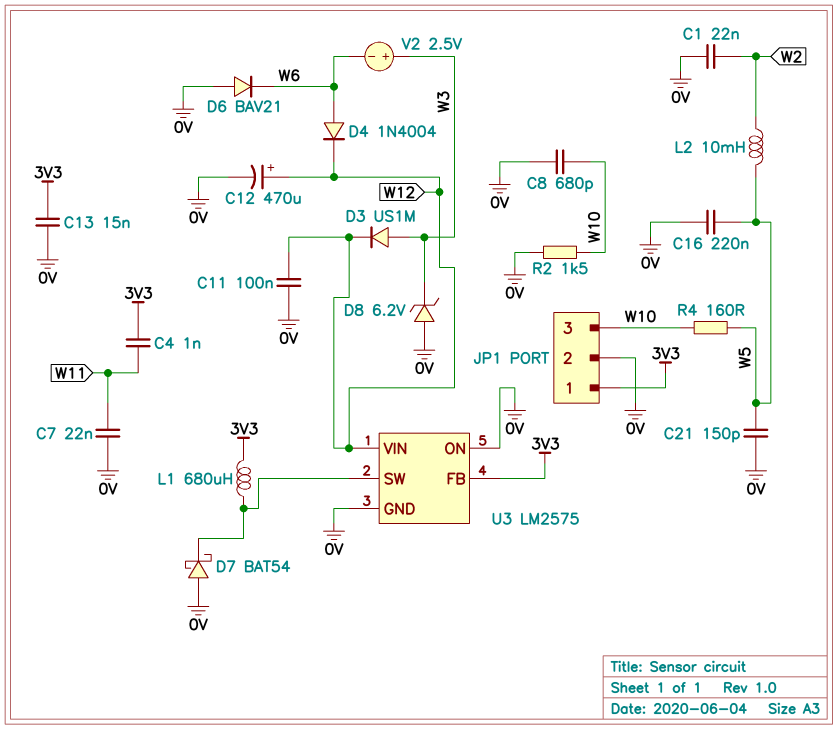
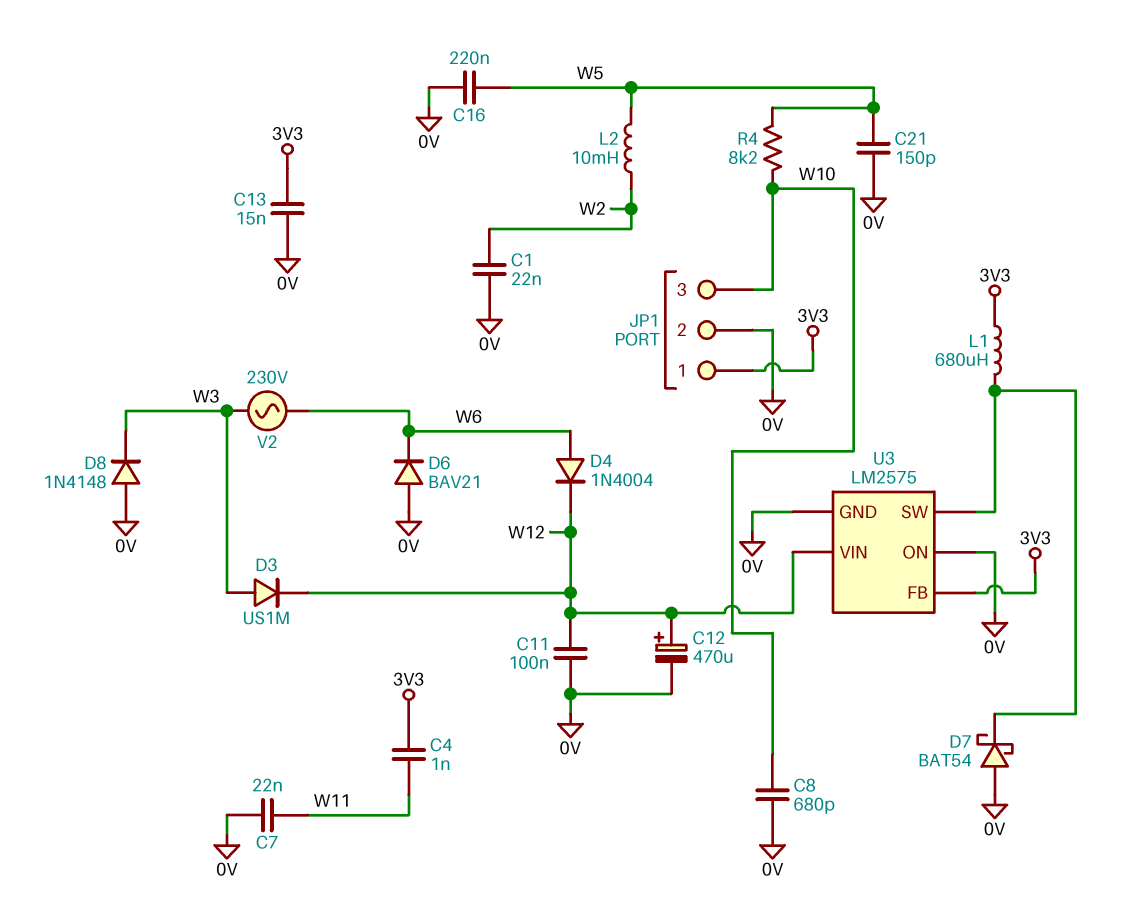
D8: zener 6.2V (A 0V, K W3) -> diode 1N4148 (A 0V, K W3)
R2: 1.5k (0V, W10) -> none
R4: 160 (W5, W10) -> 8.2k (W5, W10)
V2: 2.5V (plus W3, minus W6) -> AC 230V (W3, W6)

